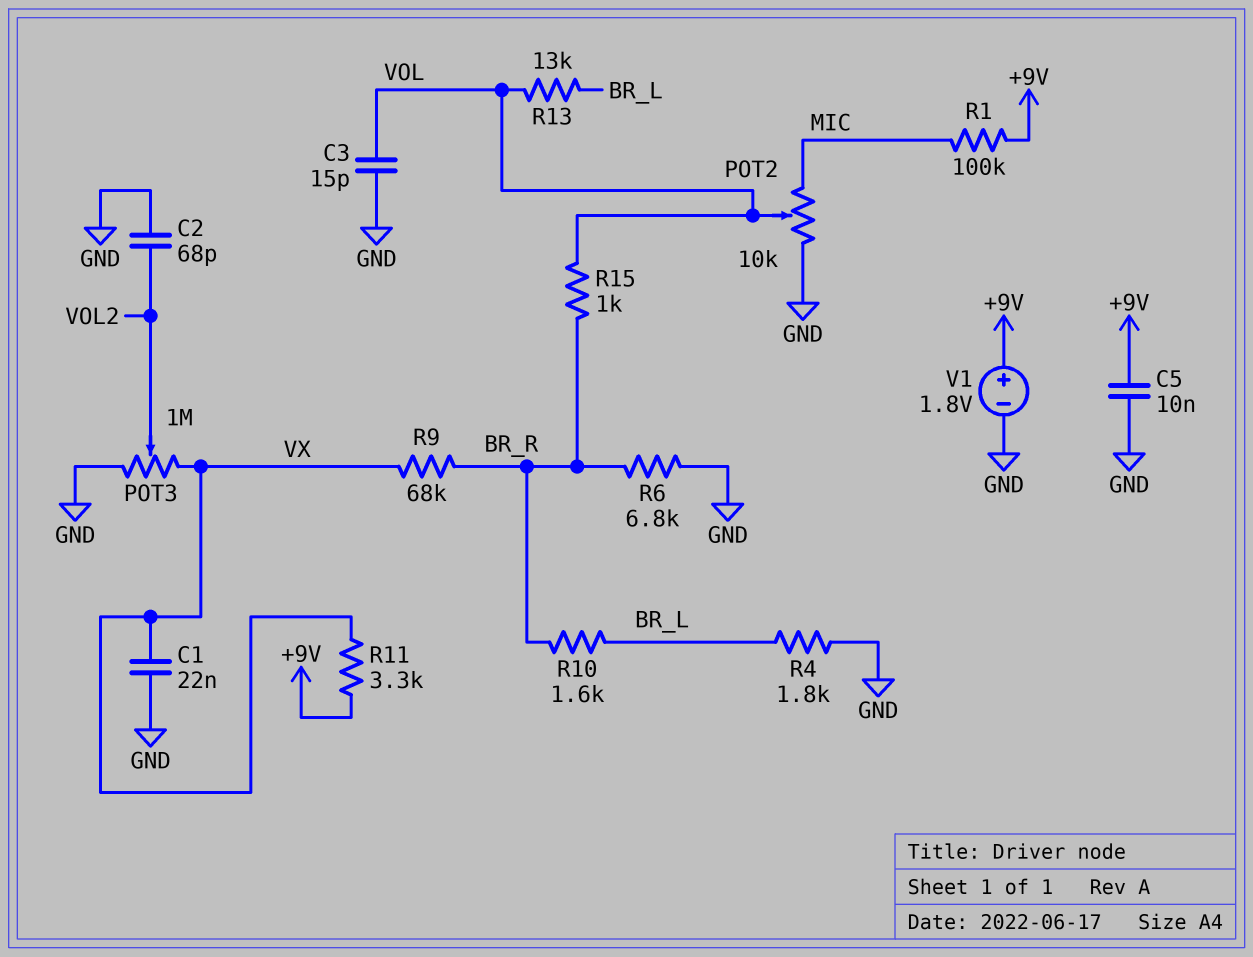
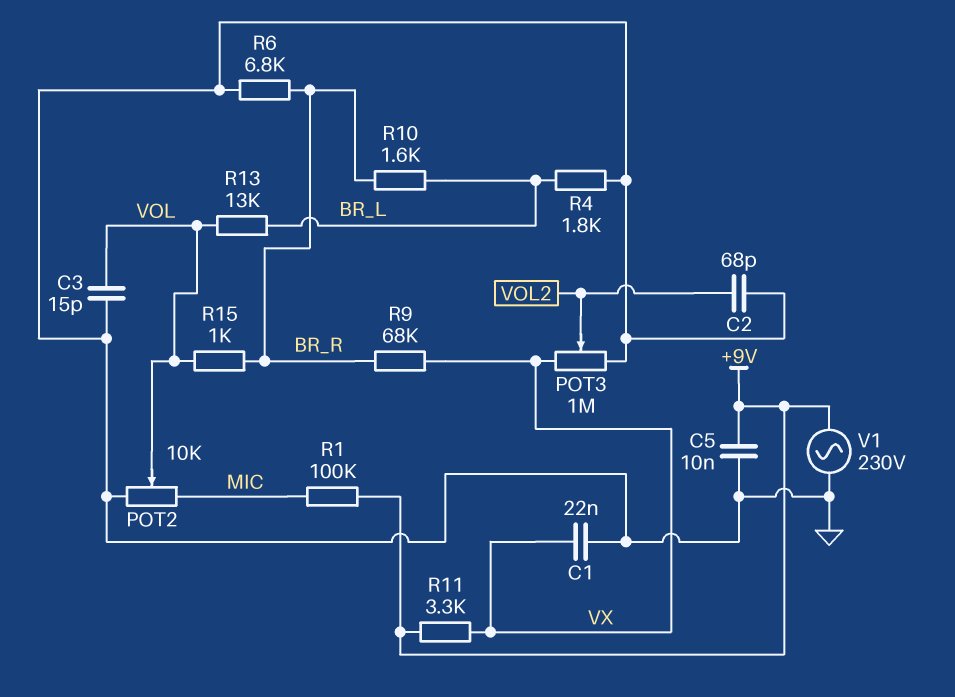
V1: 1.8V (plus +9V, minus GND) -> AC 230V (+9V, GND)

